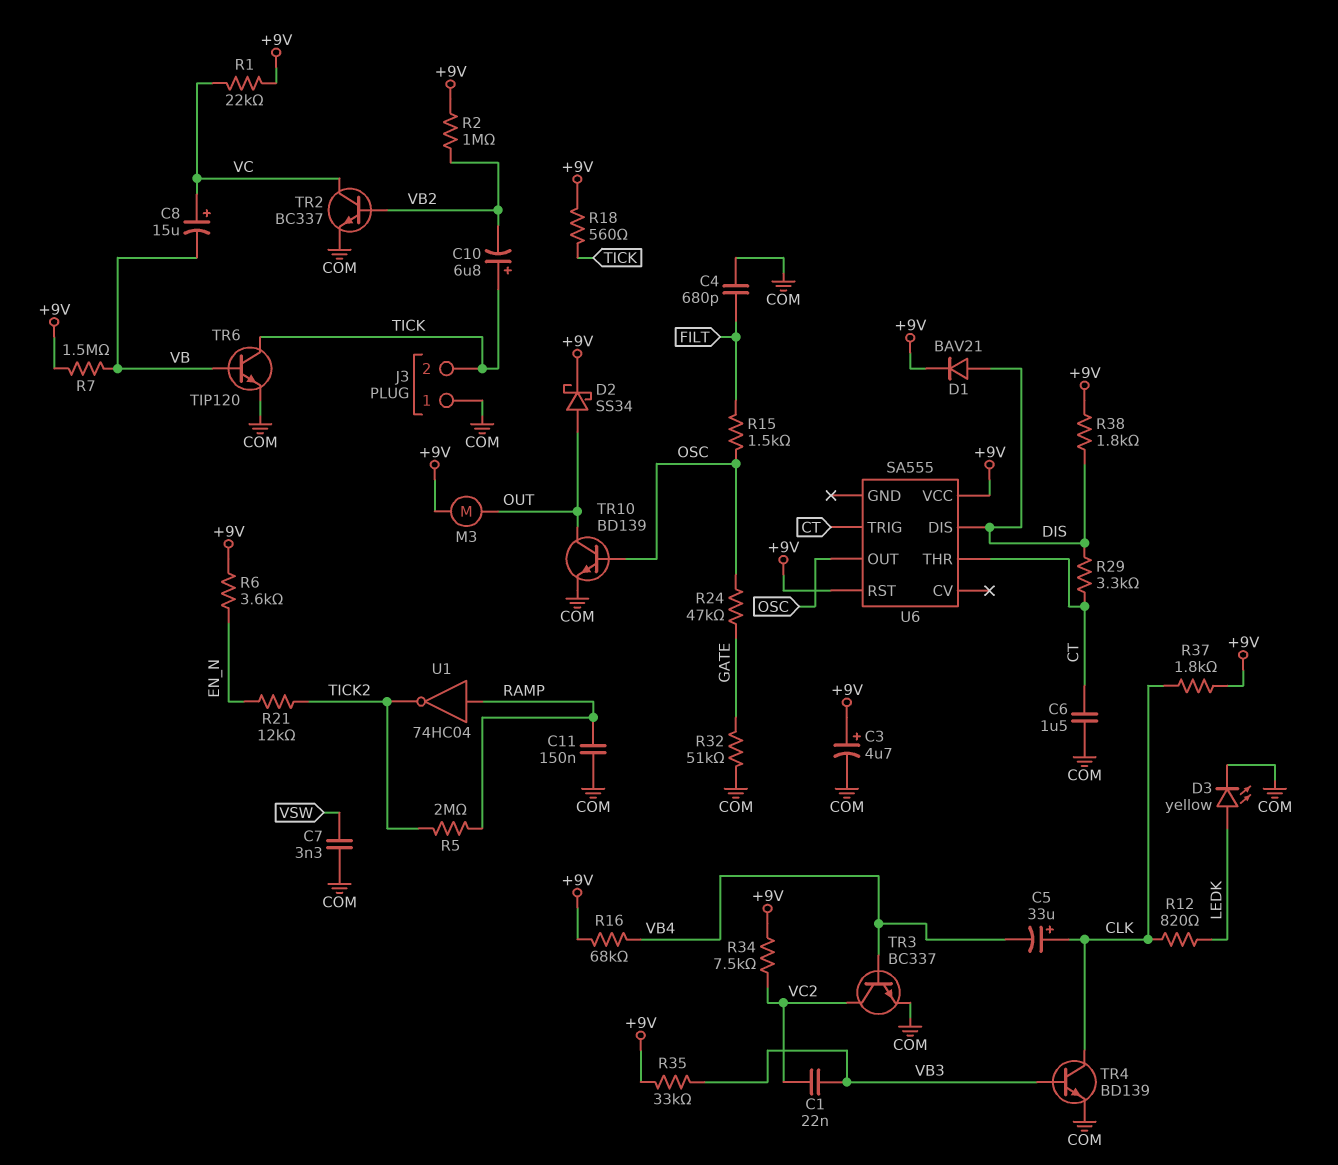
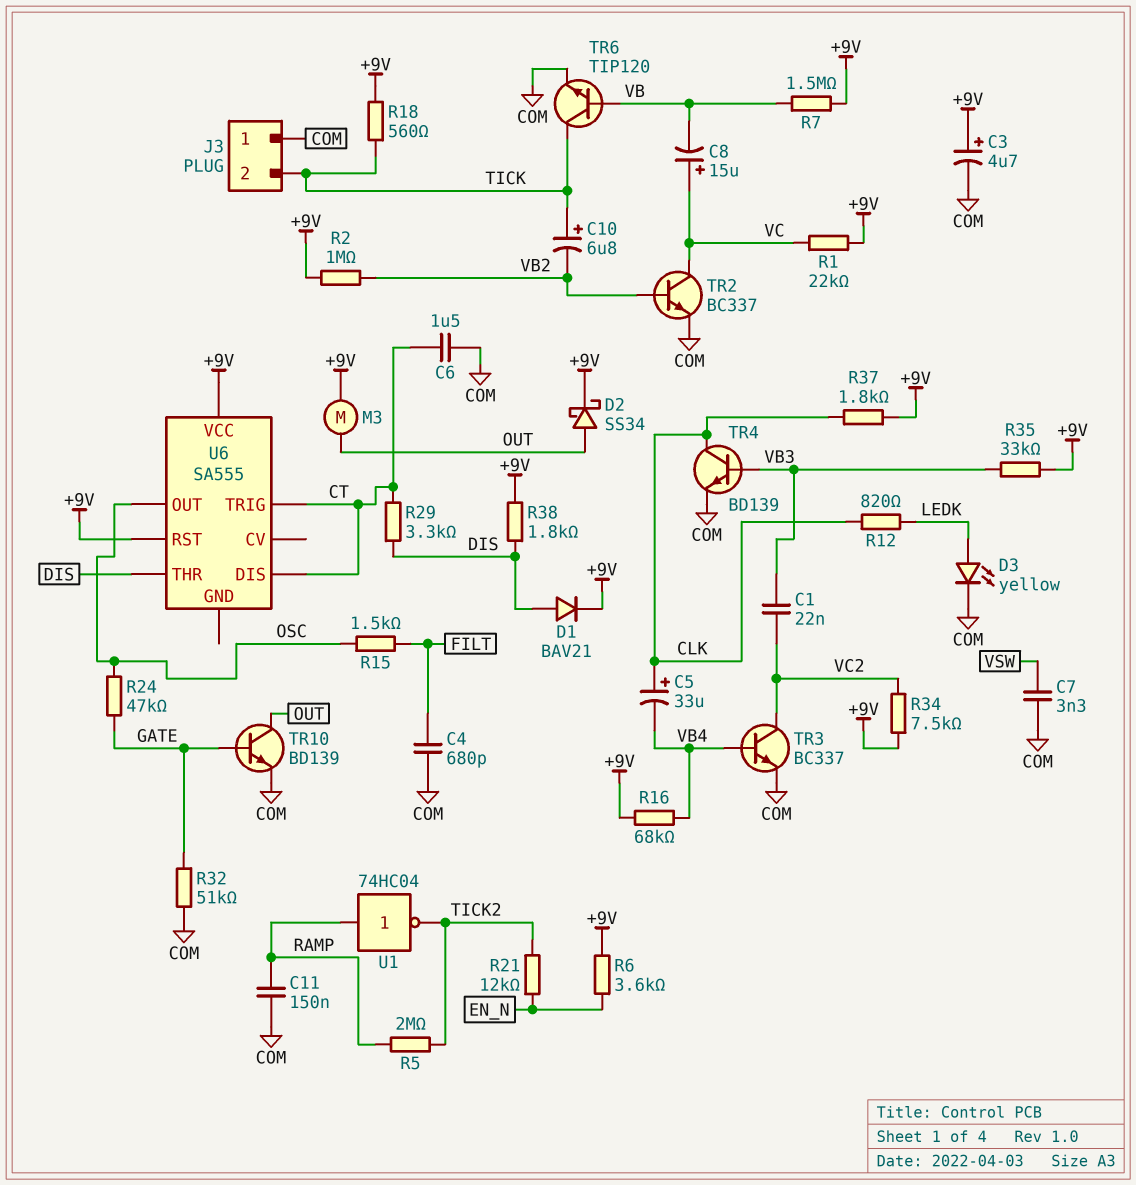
TR10: NPN BD139 (B OSC, C OUT, E COM) -> NPN BD139 (B GATE, C OUT, E COM)
U6 pin DIS: DIS -> CT
U6 pin THR: CT -> DIS

